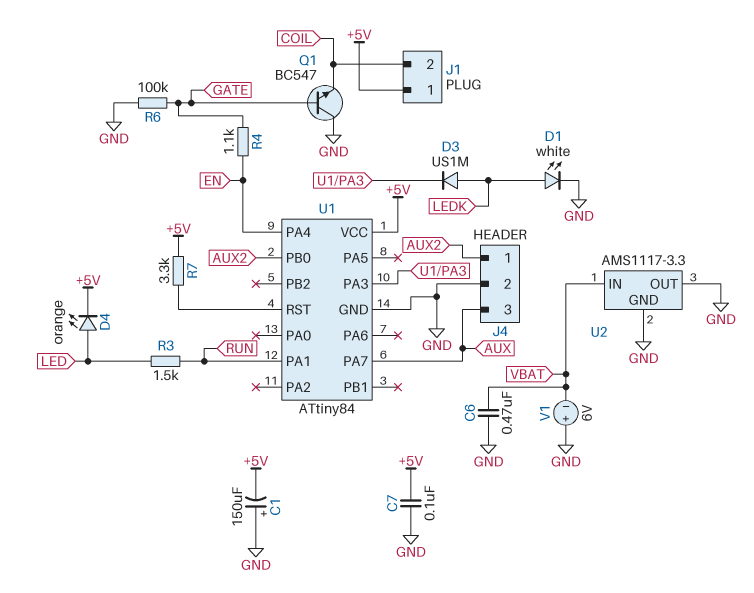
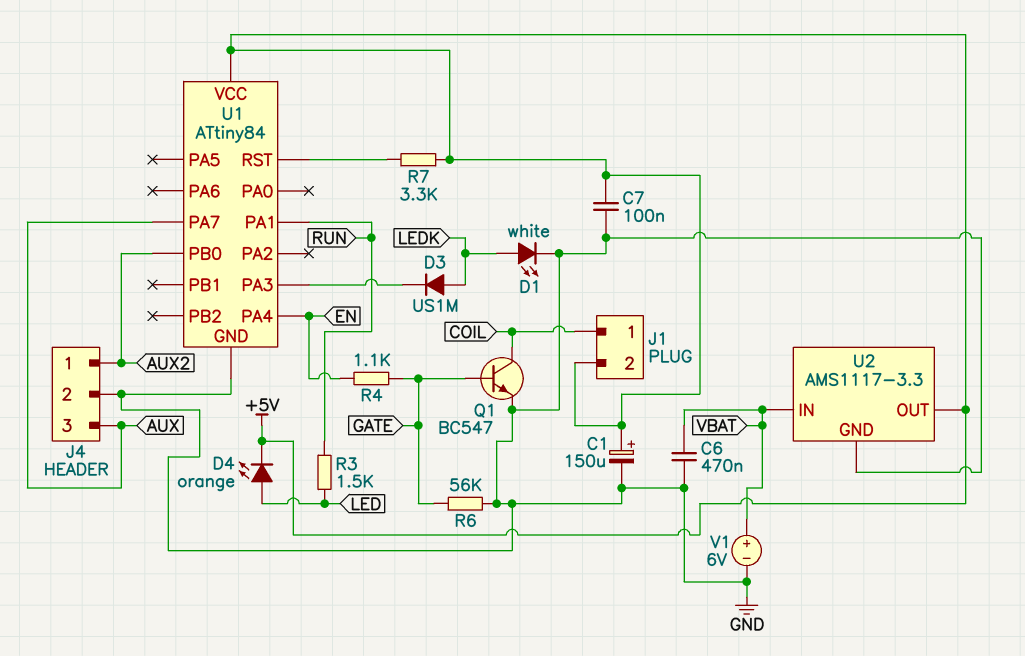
C1: 150uF (plus GND, minus +5V) -> 150uF (plus +5V, minus GND)
J1 pin 1: +5V -> COIL
J1 pin 2: COIL -> +5V
Q1: NPN BC547 (B GATE, C GND, E COIL) -> NPN BC547 (B GATE, C COIL, E GND)
R6: 100k (GATE, GND) -> 56k (GATE, GND)
U2 pin OUT: GND -> +5V
V1: 6V (plus GND, minus VBAT) -> 6V (plus VBAT, minus GND)

